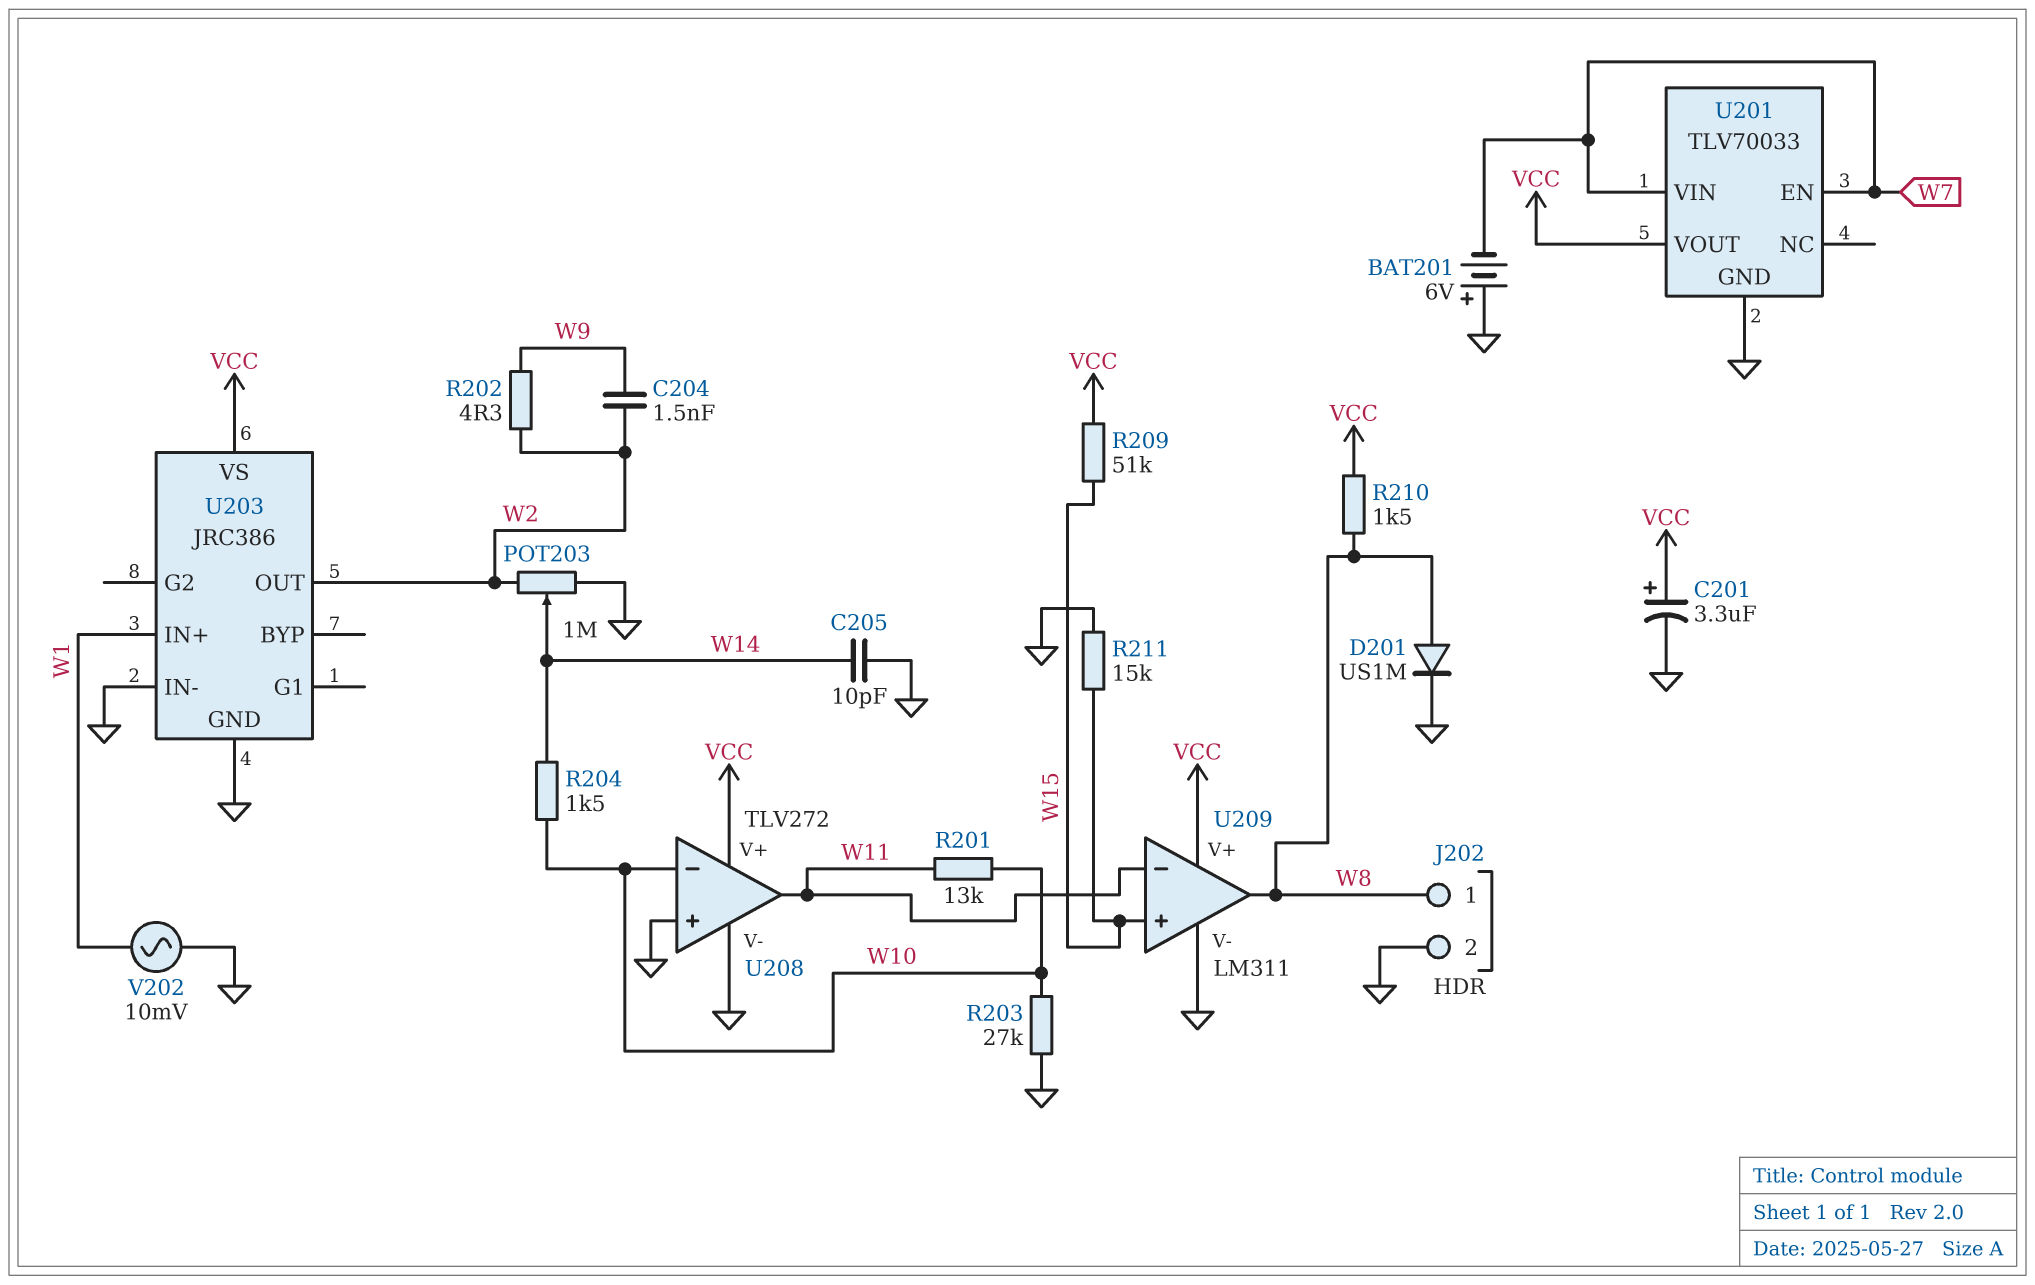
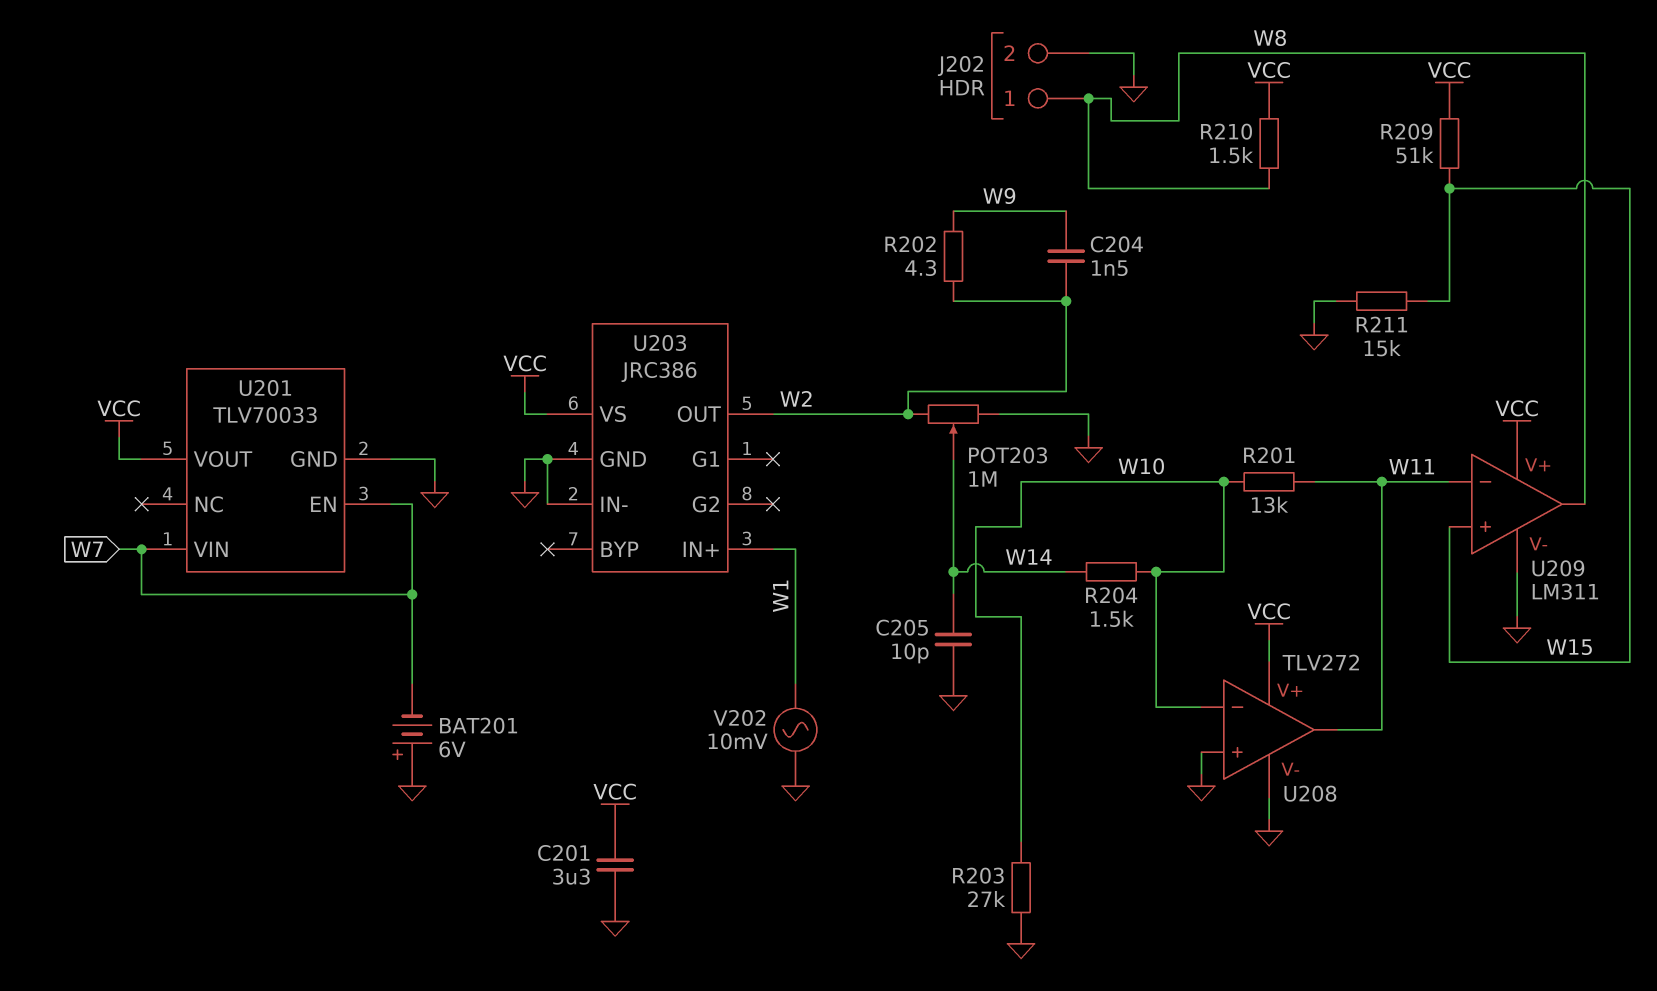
C201: 3.3uF (plus VCC, minus GND) -> 3.3uF (GND, VCC)
D201: diode US1M (A W8, K GND) -> none

